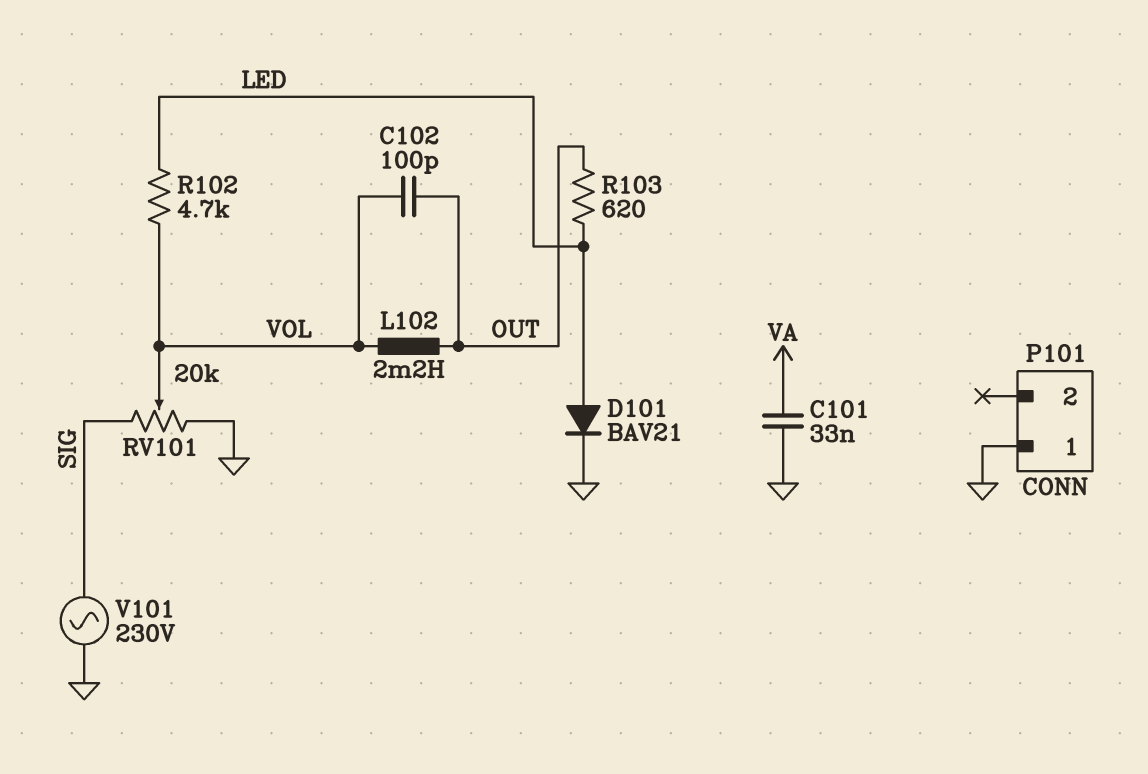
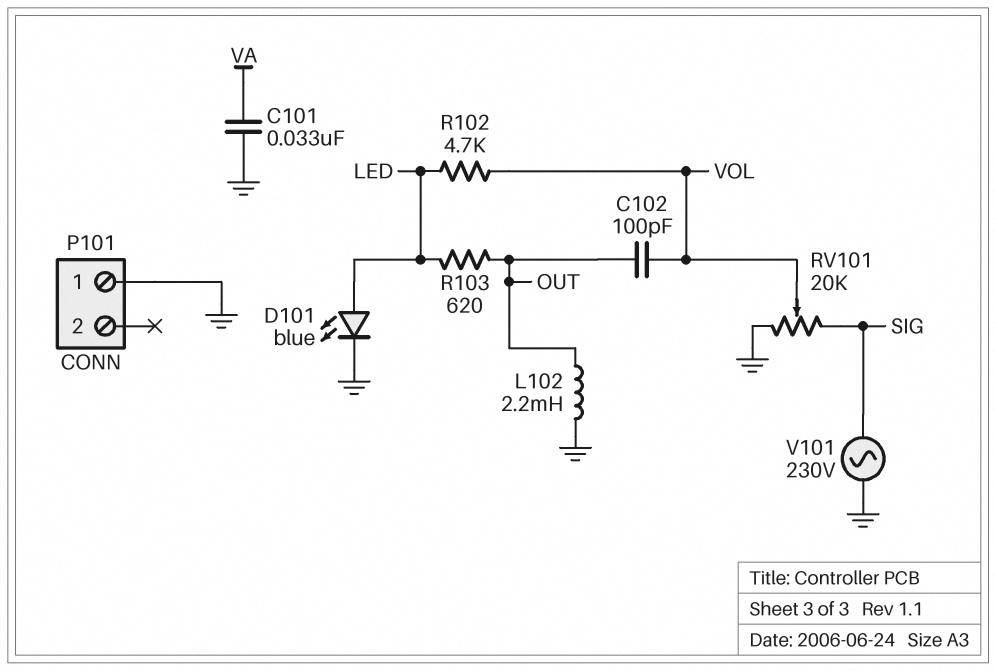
D101: diode BAV21 (A LED, K GND) -> LED blue (A LED, K GND)
L102: 2.2mH (OUT, VOL) -> 2.2mH (GND, OUT)

